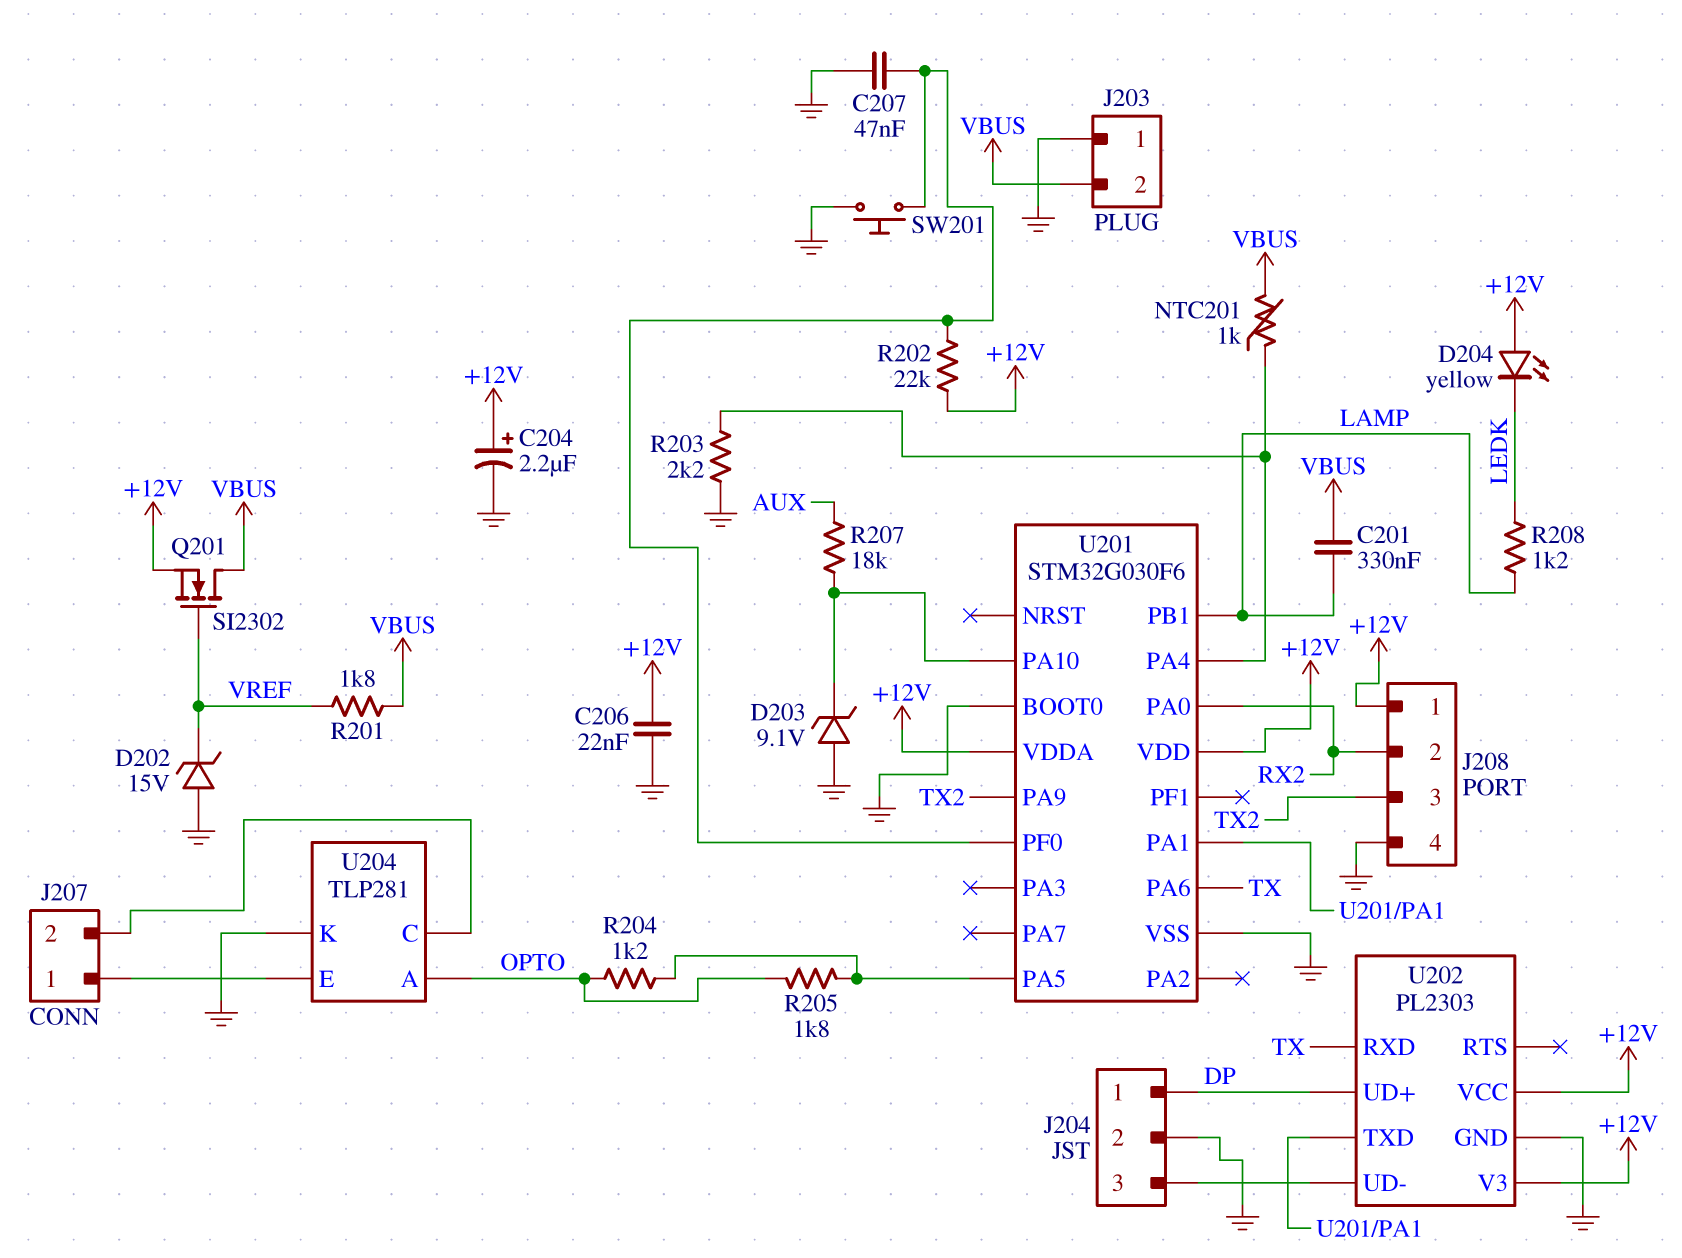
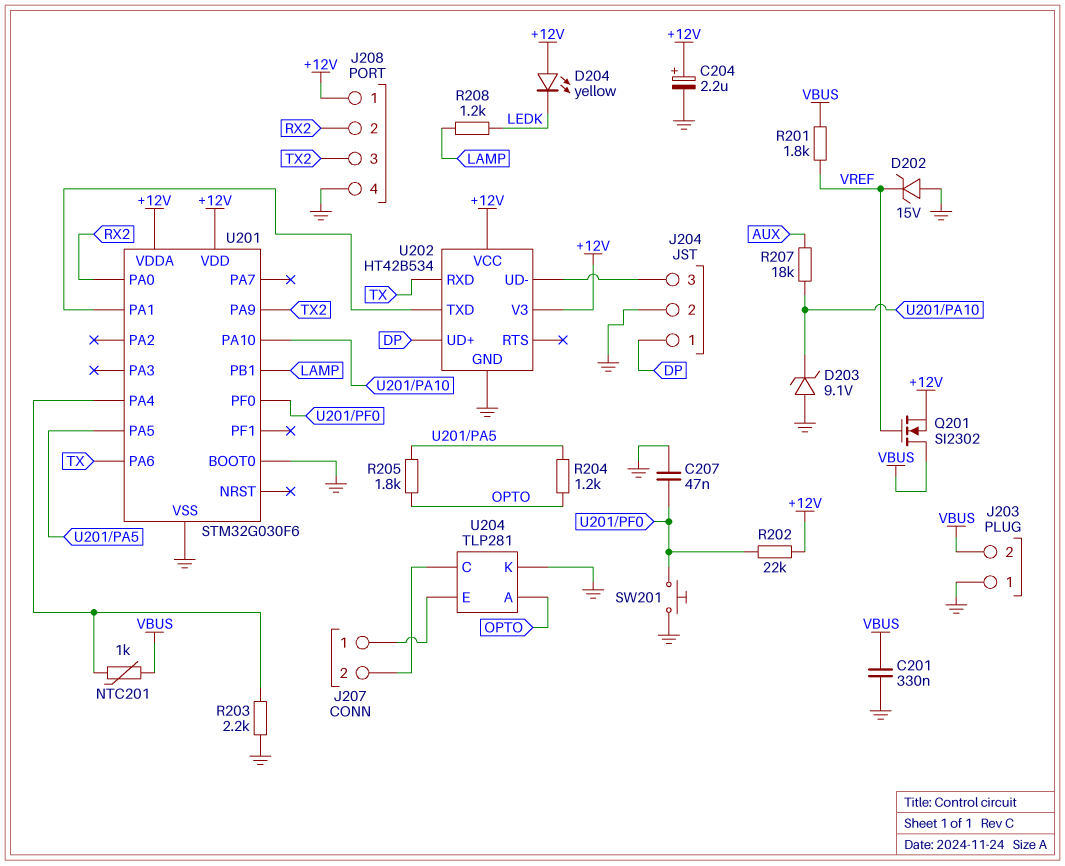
C201: 330nF (LAMP, VBUS) -> 330nF (GND, VBUS)
C206: 22nF (+12V, GND) -> none
U202: PL2303 -> HT42B534

